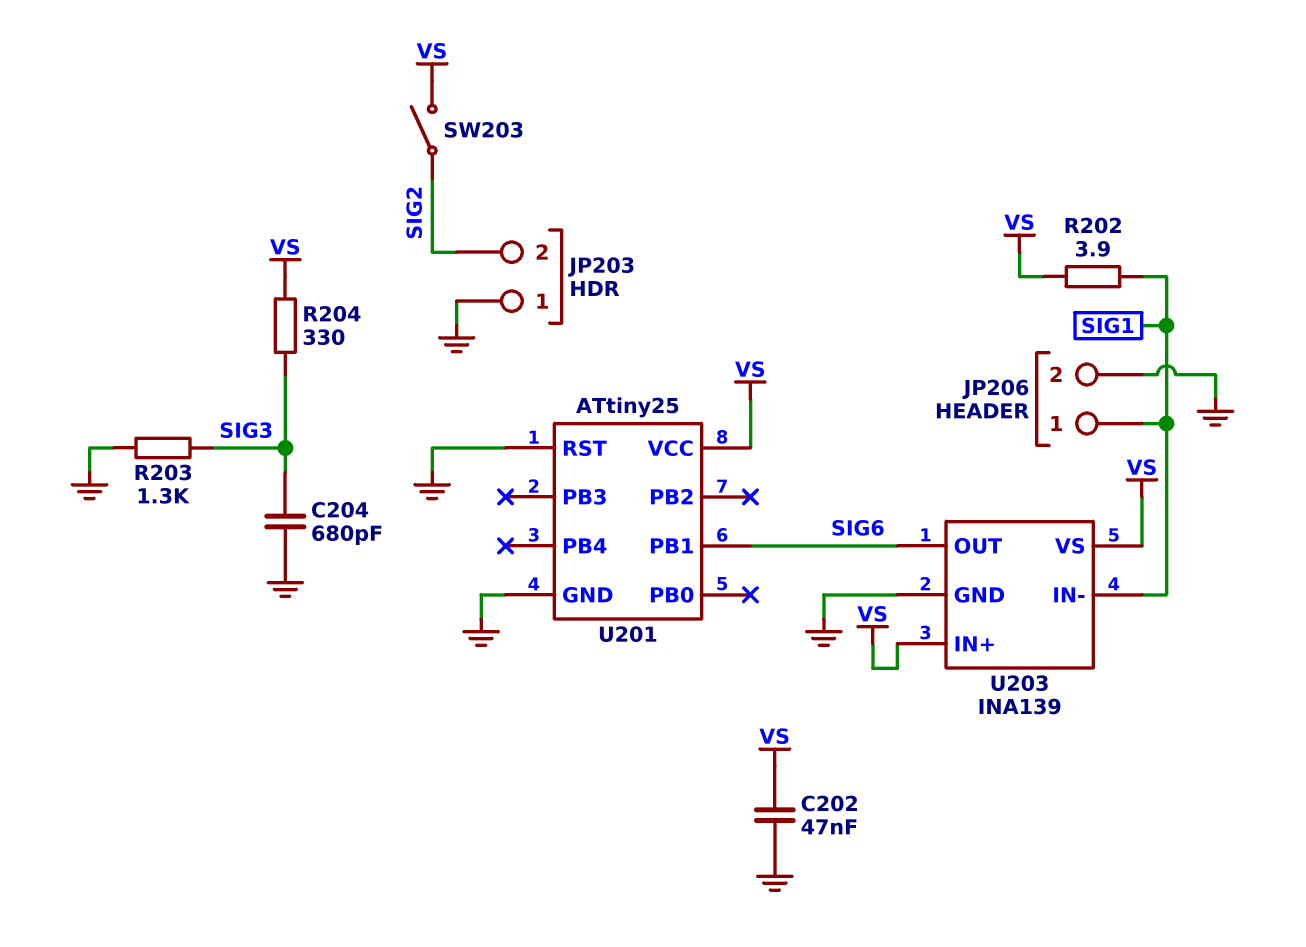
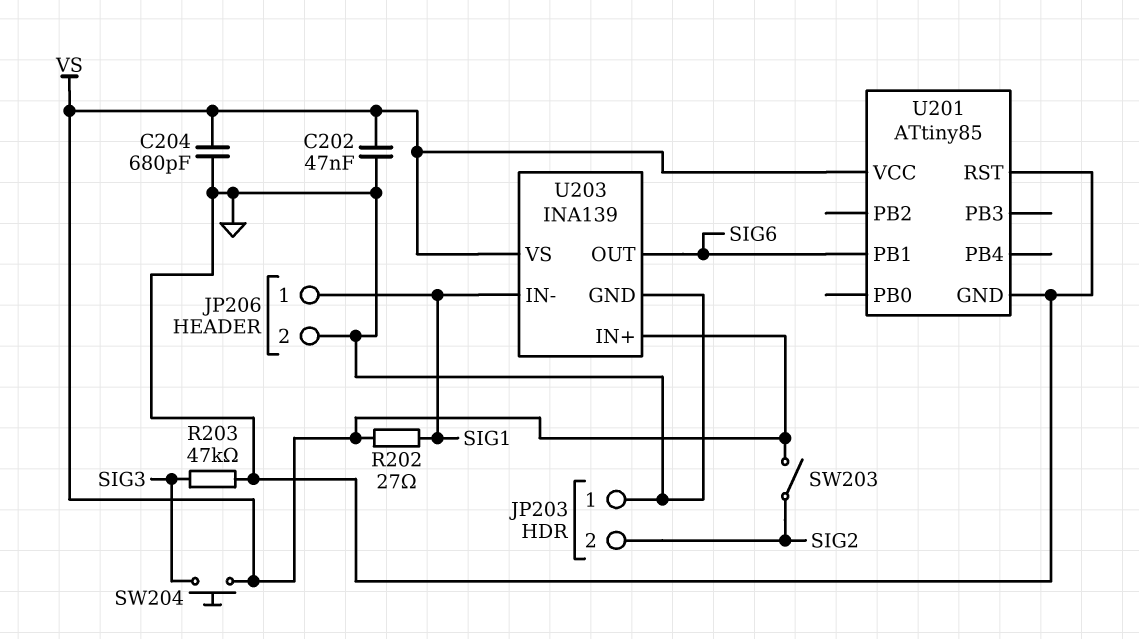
C204: 680pF (GND, SIG3) -> 680pF (GND, VS)
R202: 3.9 (SIG1, VS) -> 27 (SIG1, VS)
R203: 1.3k (GND, SIG3) -> 47k (GND, SIG3)
R204: 330 (SIG3, VS) -> none
SW204: none -> button (SIG3, VS)
U201: ATtiny25 -> ATtiny85

